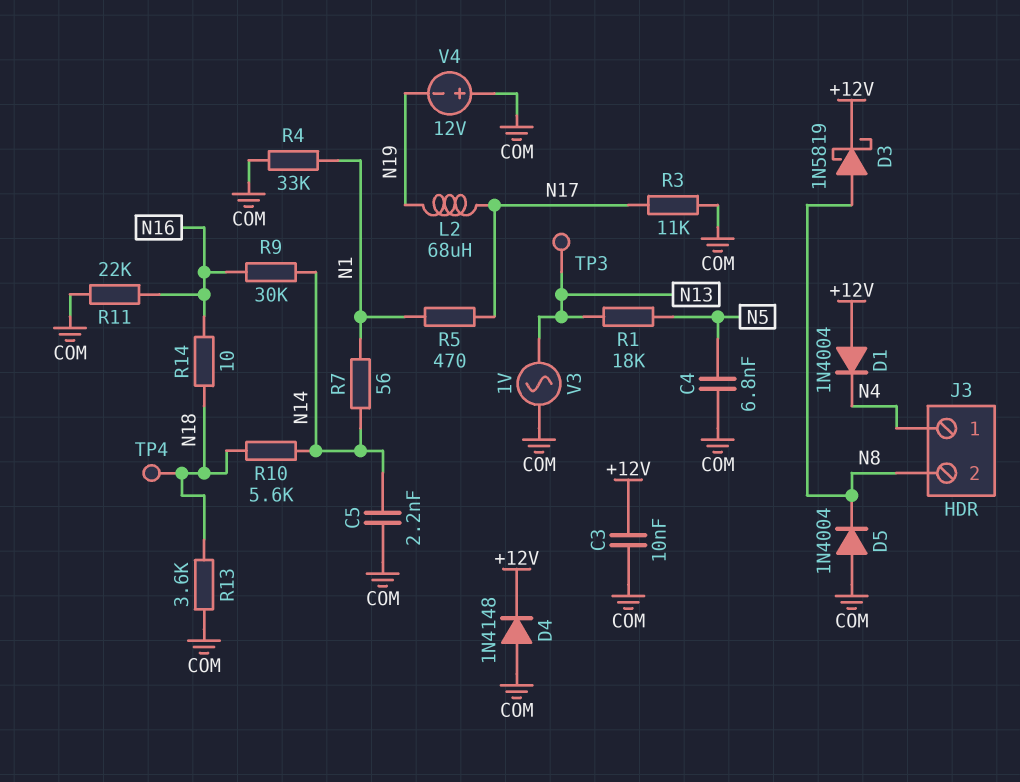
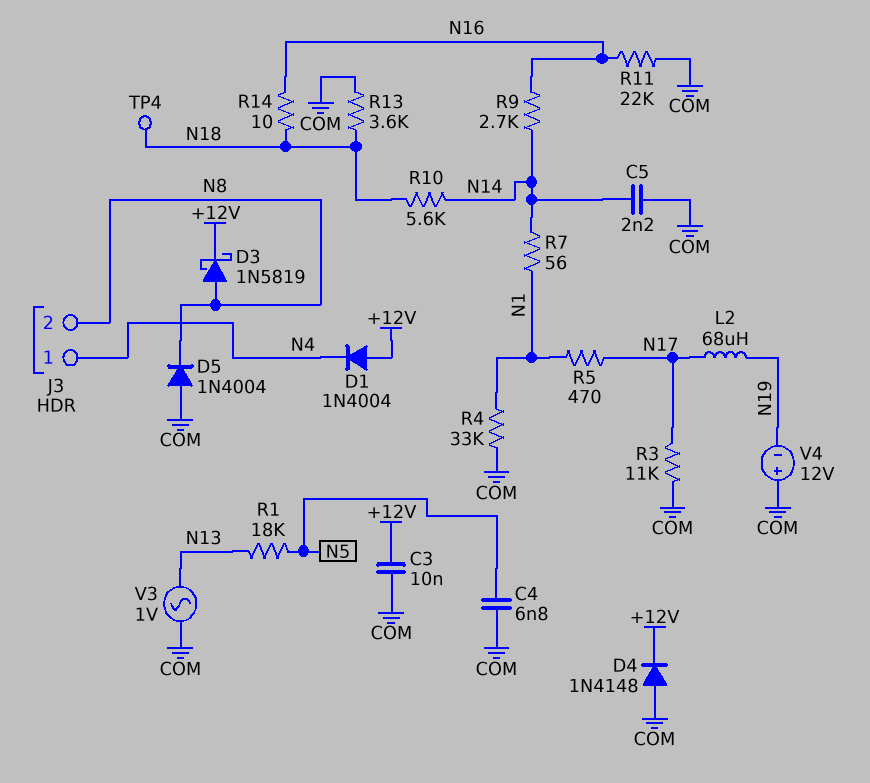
R9: 30k (N14, N16) -> 2.7k (N14, N16)
TP3: test point (N13) -> none

